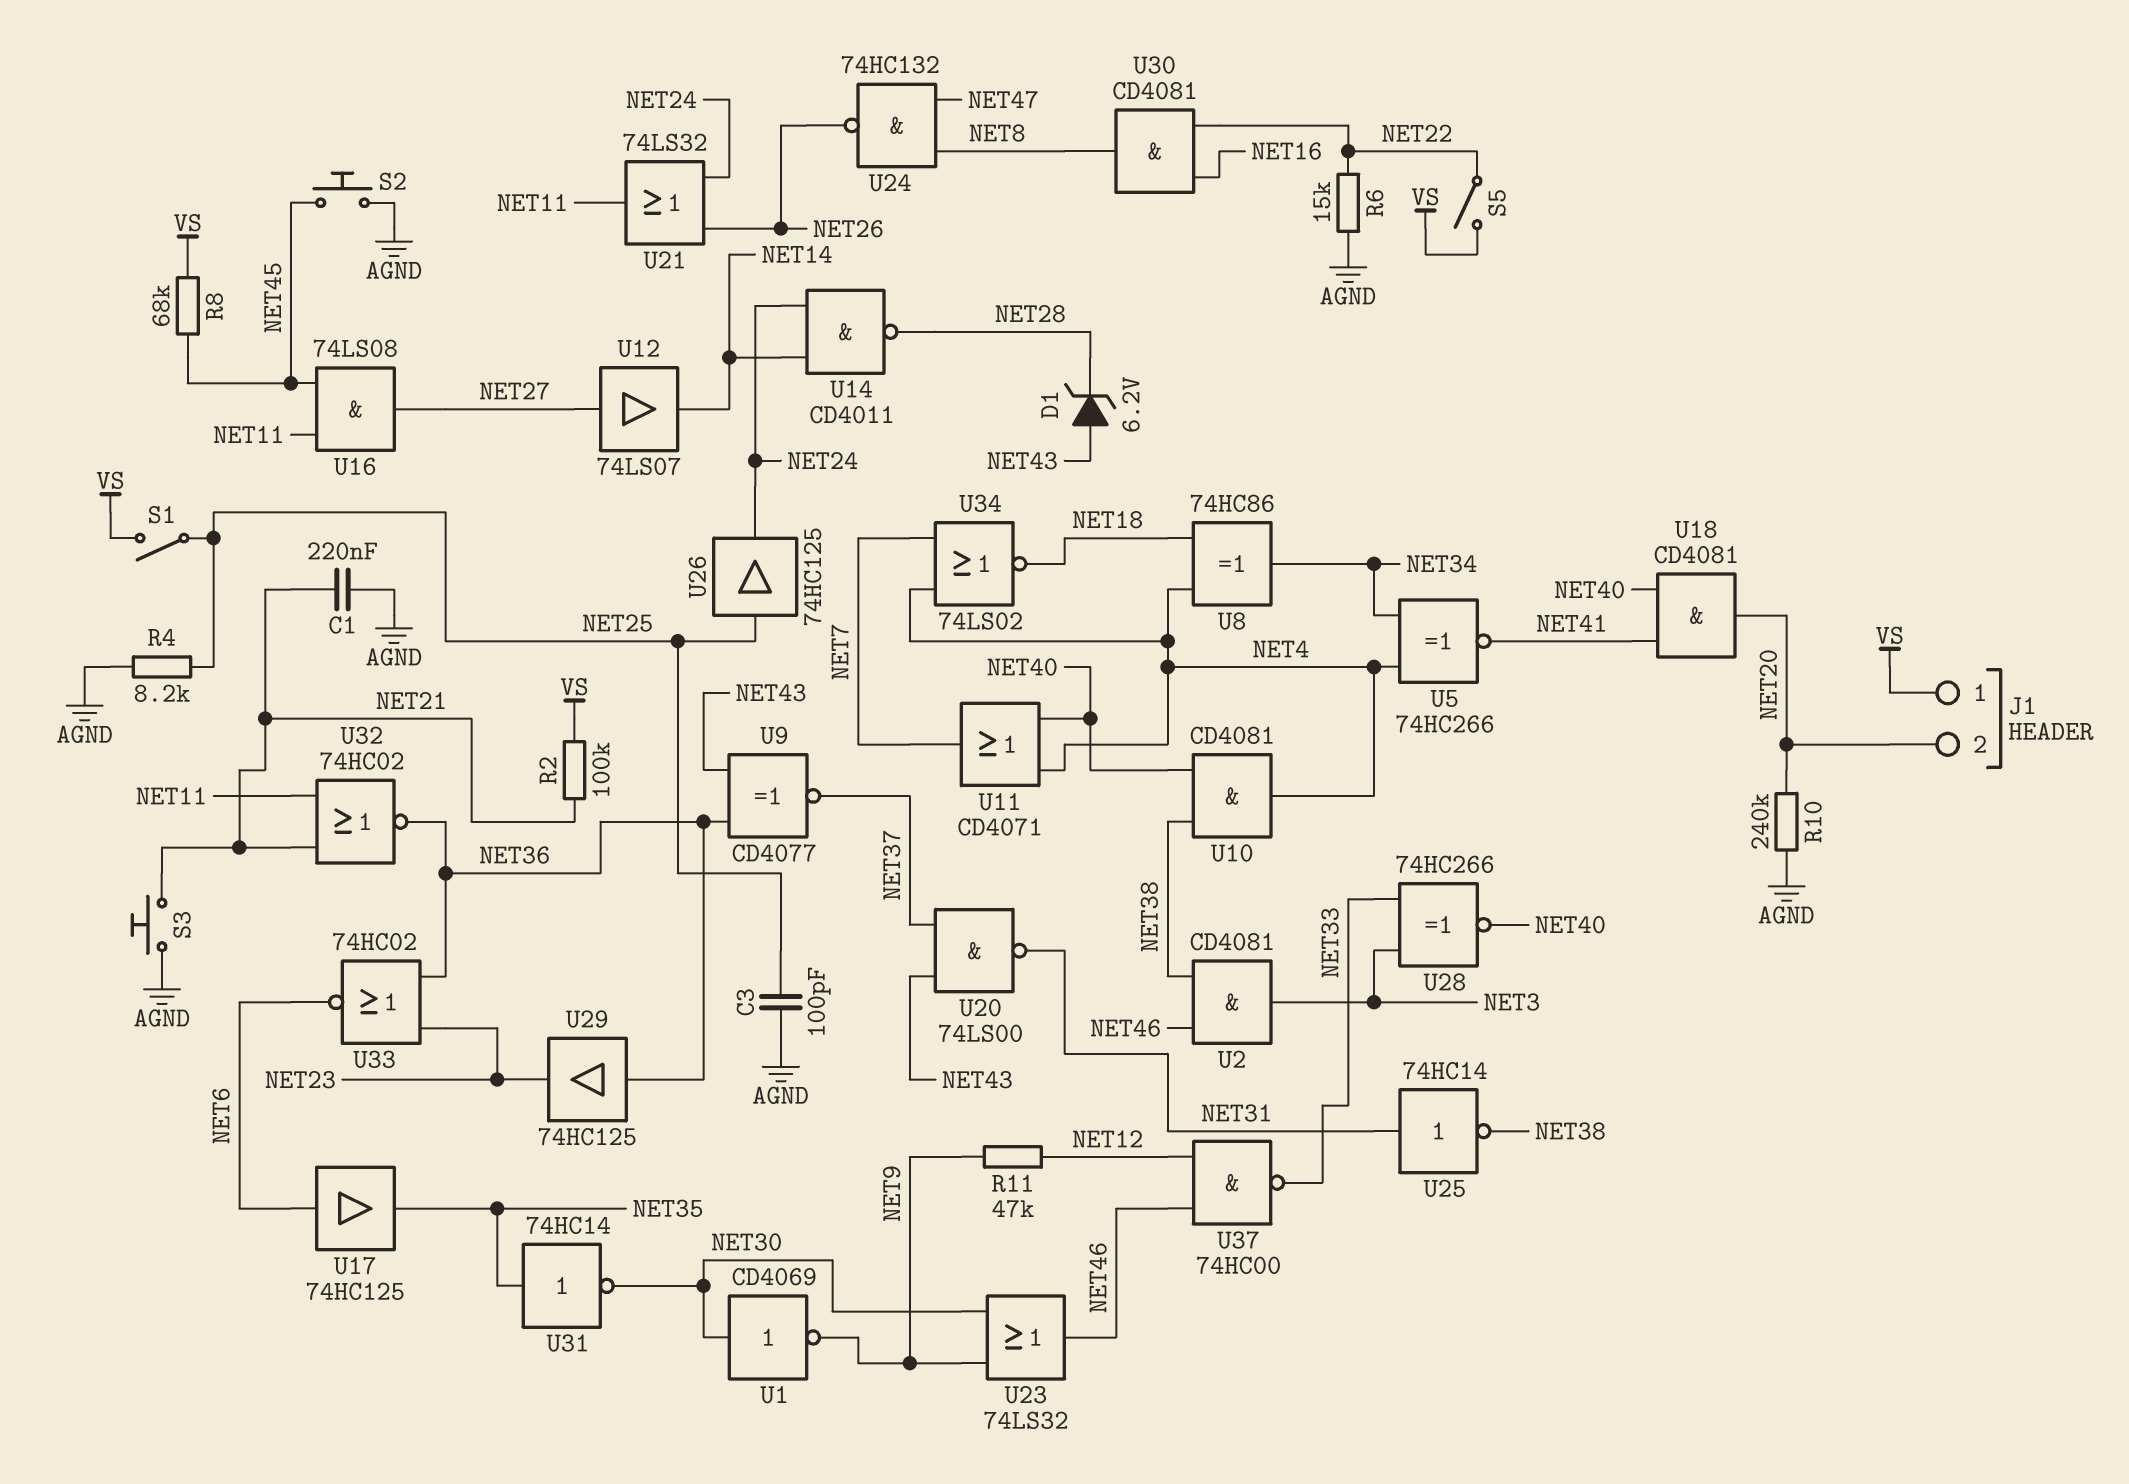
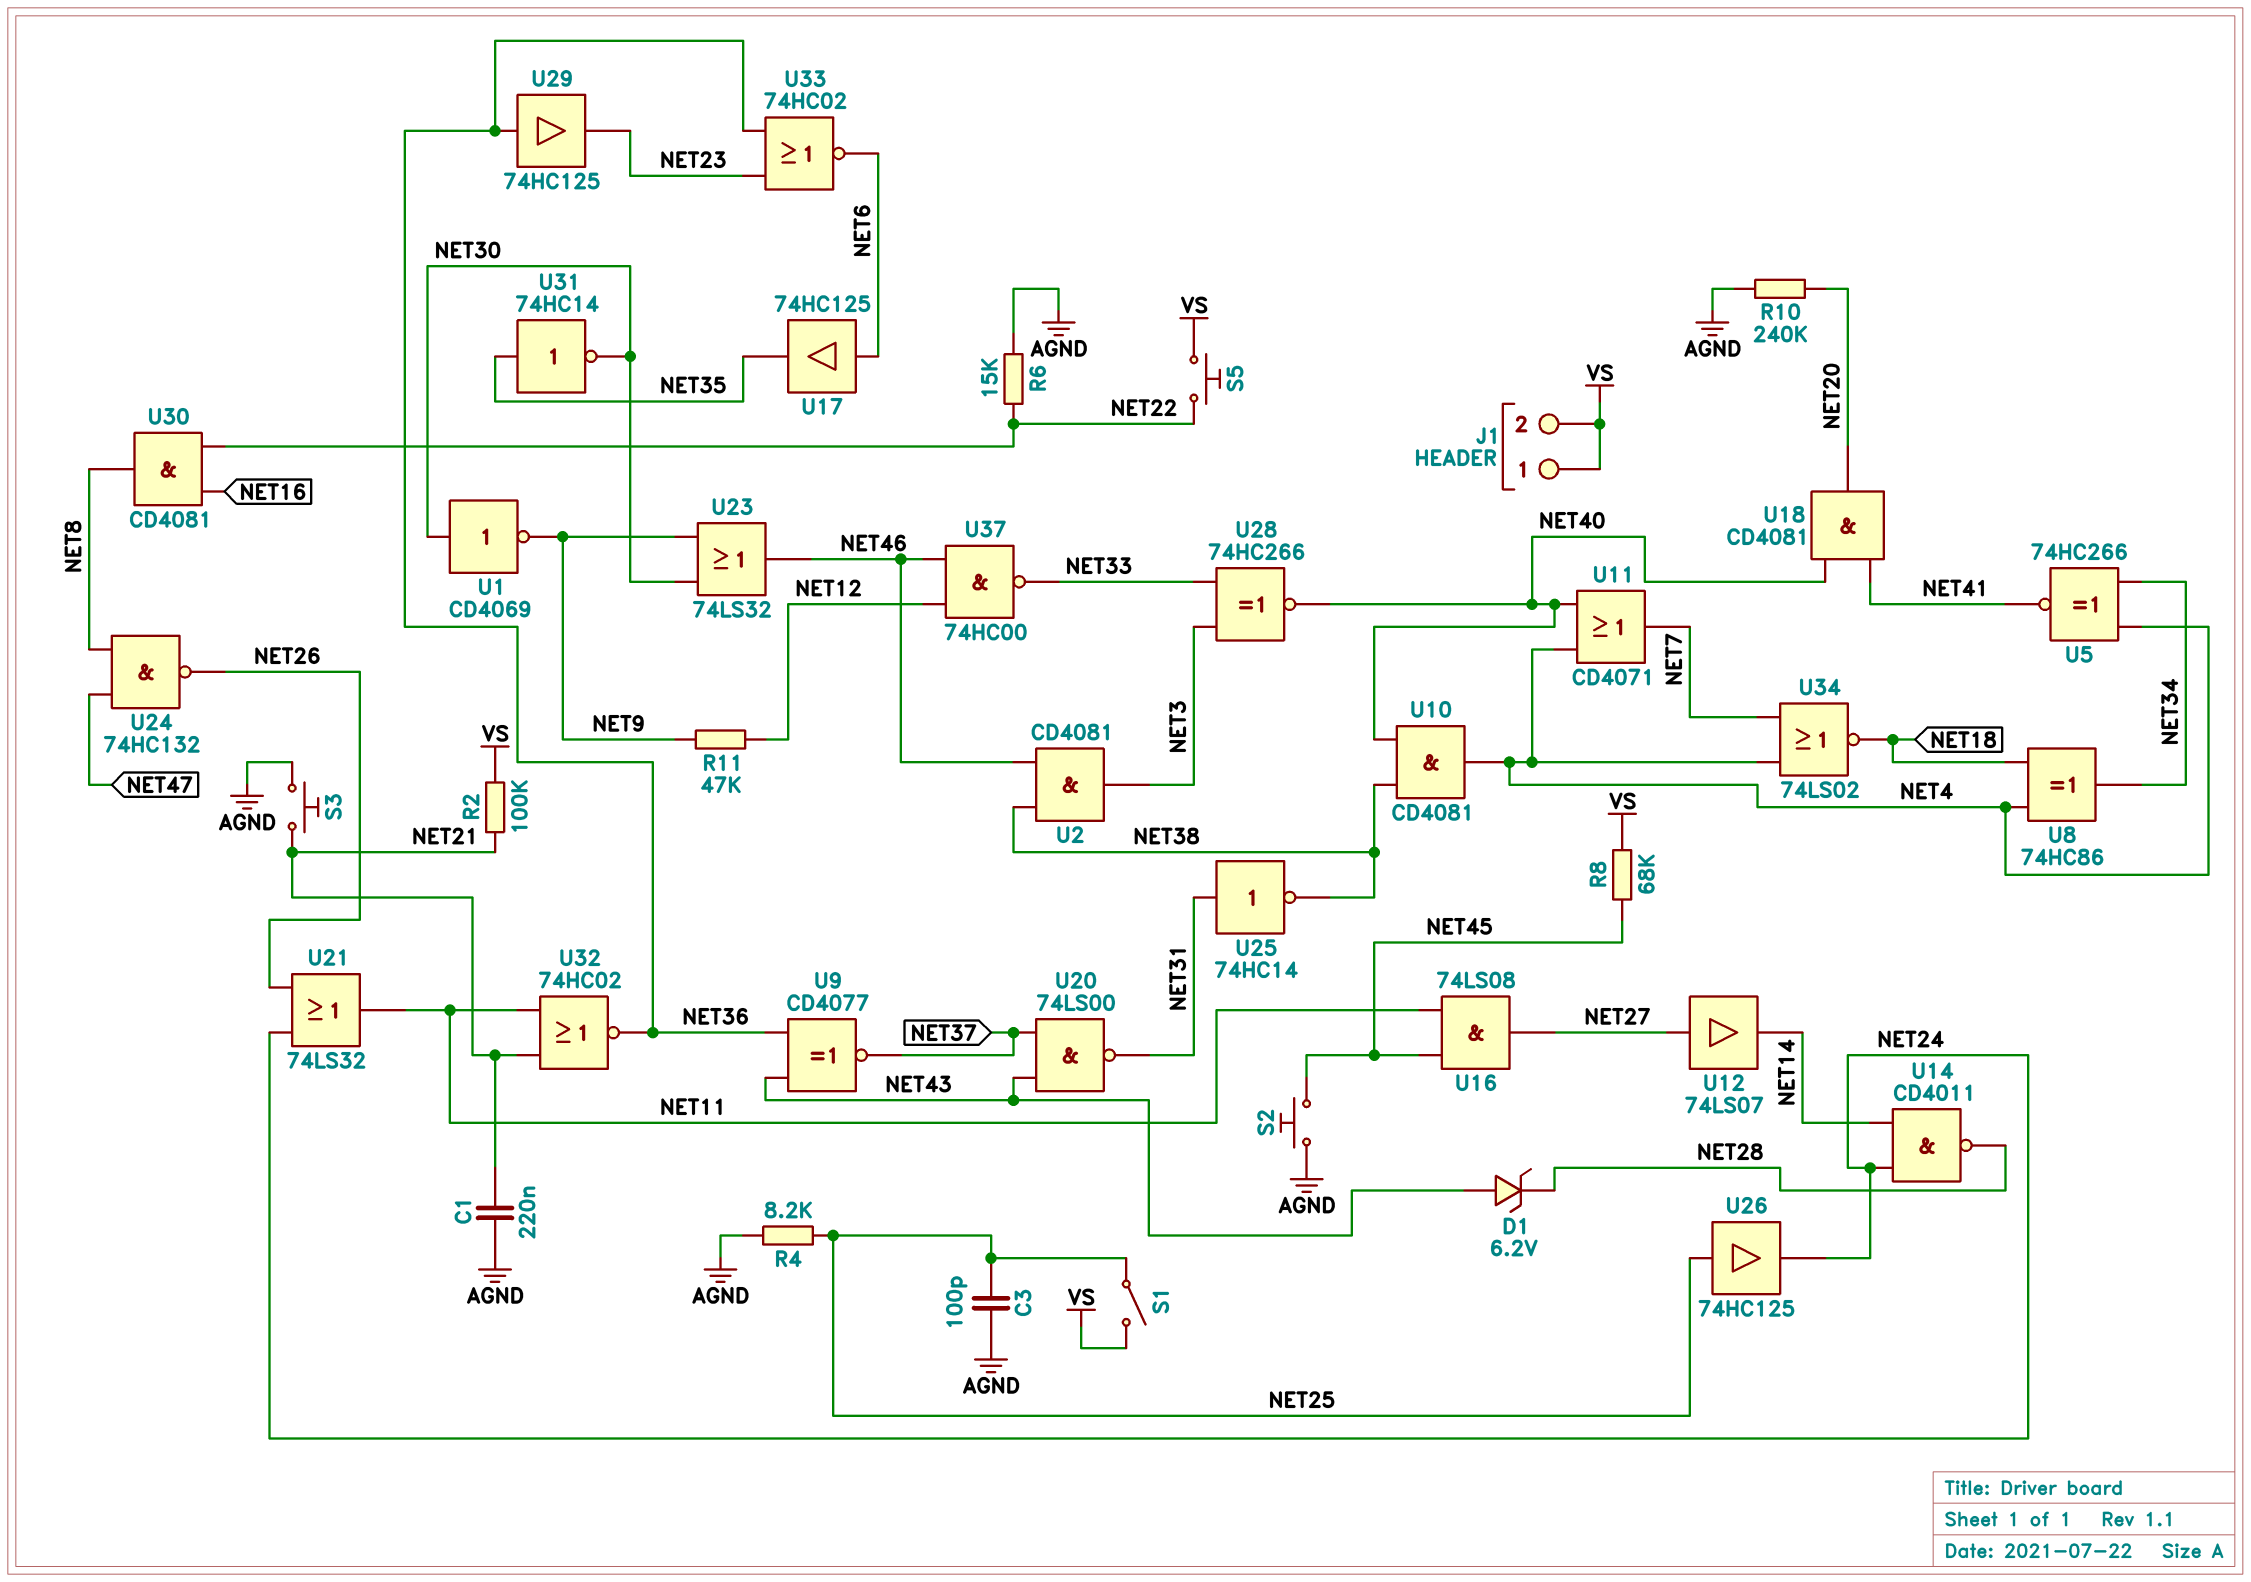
J1 pin 2: NET20 -> VS
S5: switch (NET22, VS) -> button (NET22, VS)

